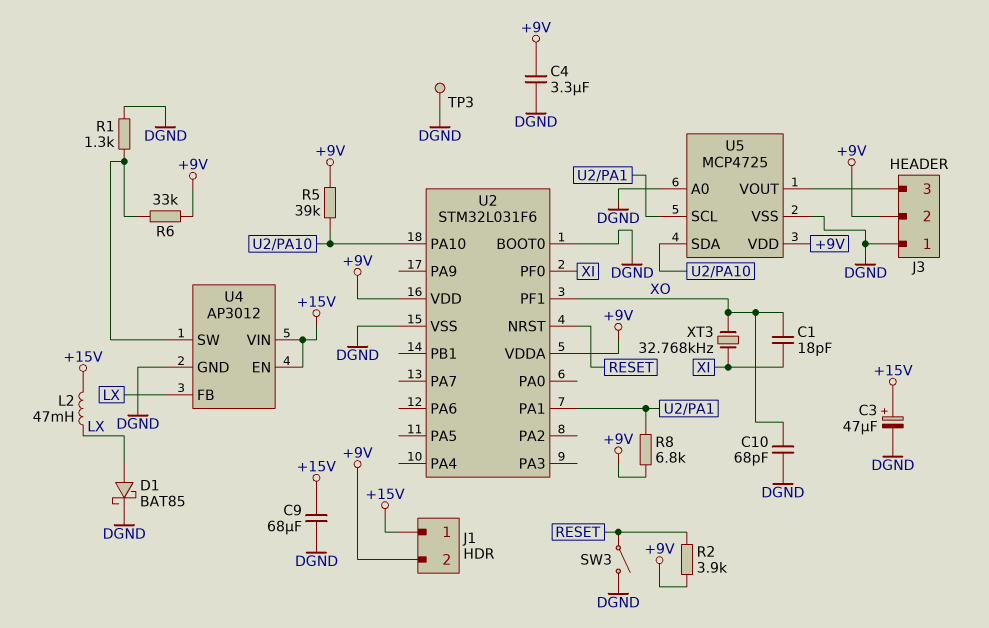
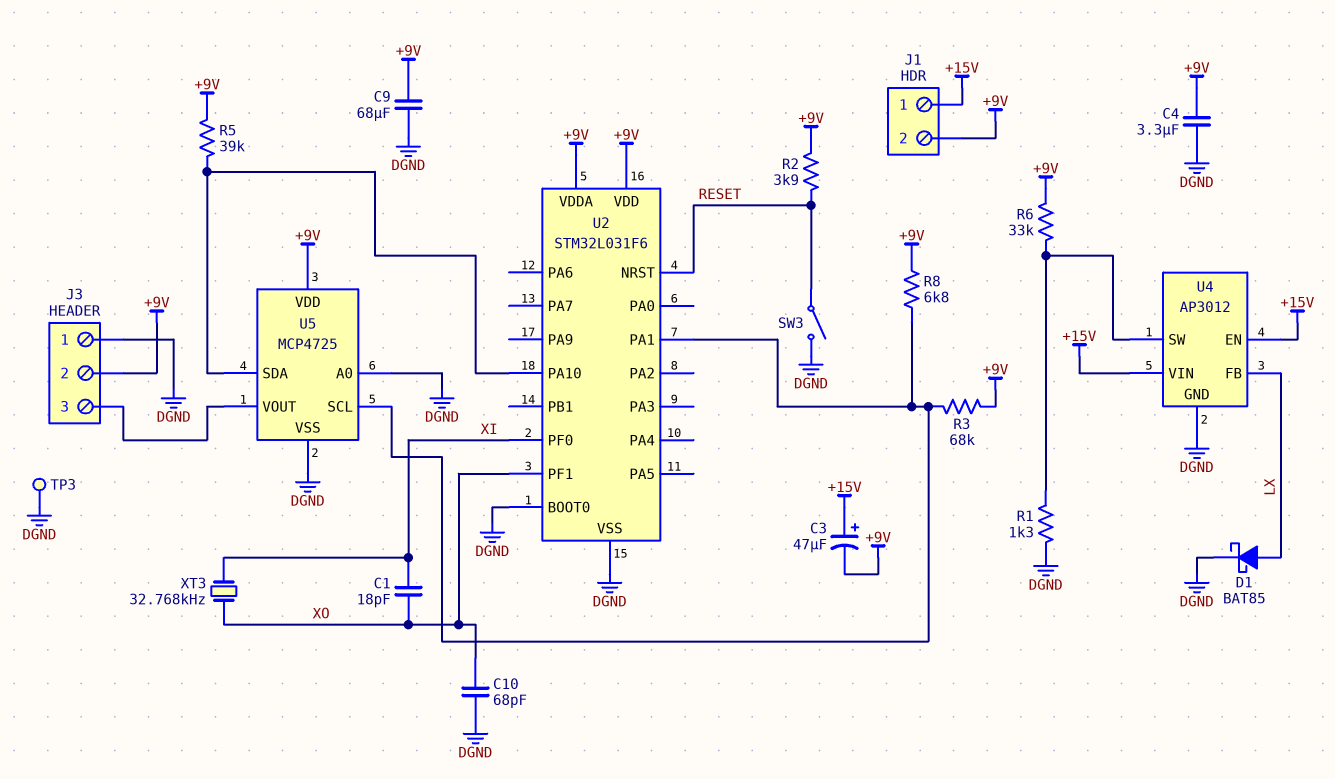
C3: 47uF (plus +15V, minus DGND) -> 47uF (plus +15V, minus +9V)
C9: 68uF (+15V, DGND) -> 68uF (+9V, DGND)
L2: 47mH (+15V, LX) -> none
R3: none -> 68k (+9V, U2/PA1)

